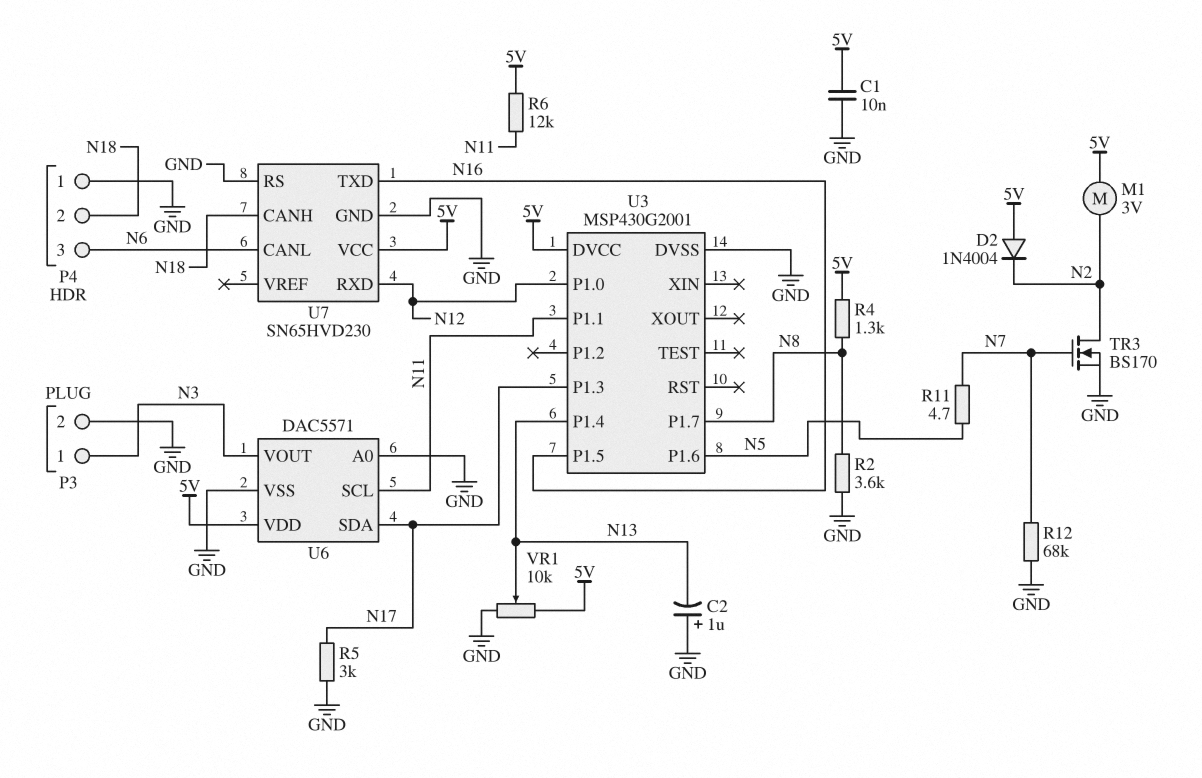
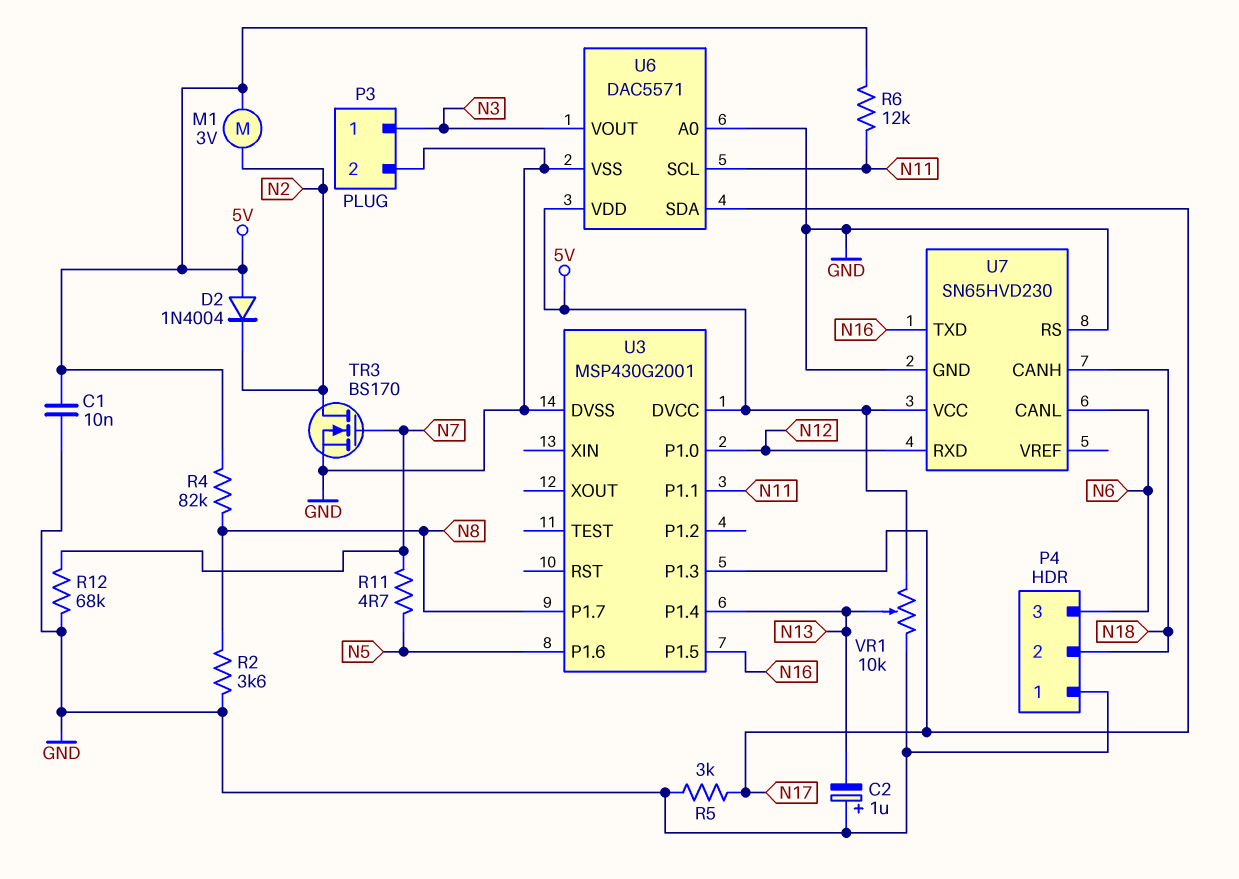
R4: 1.3k (5V, N8) -> 82k (5V, N8)

